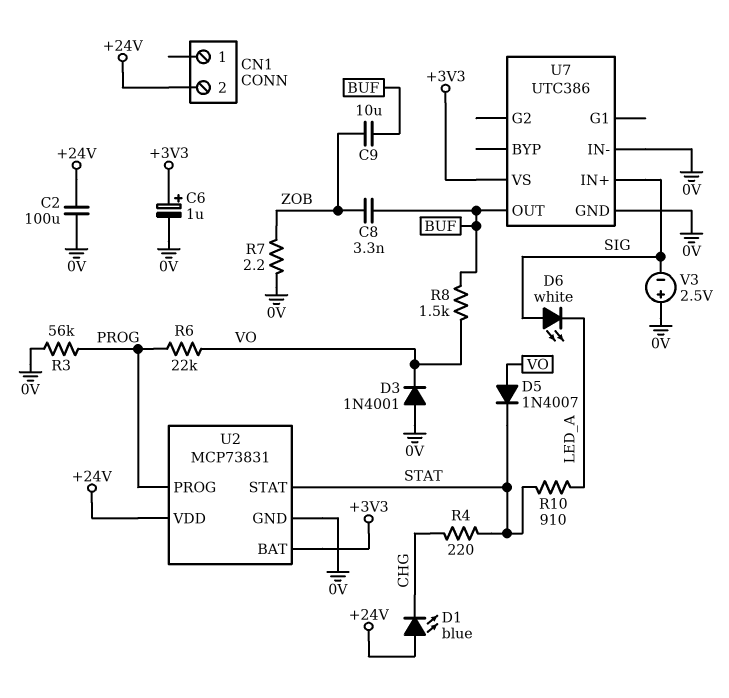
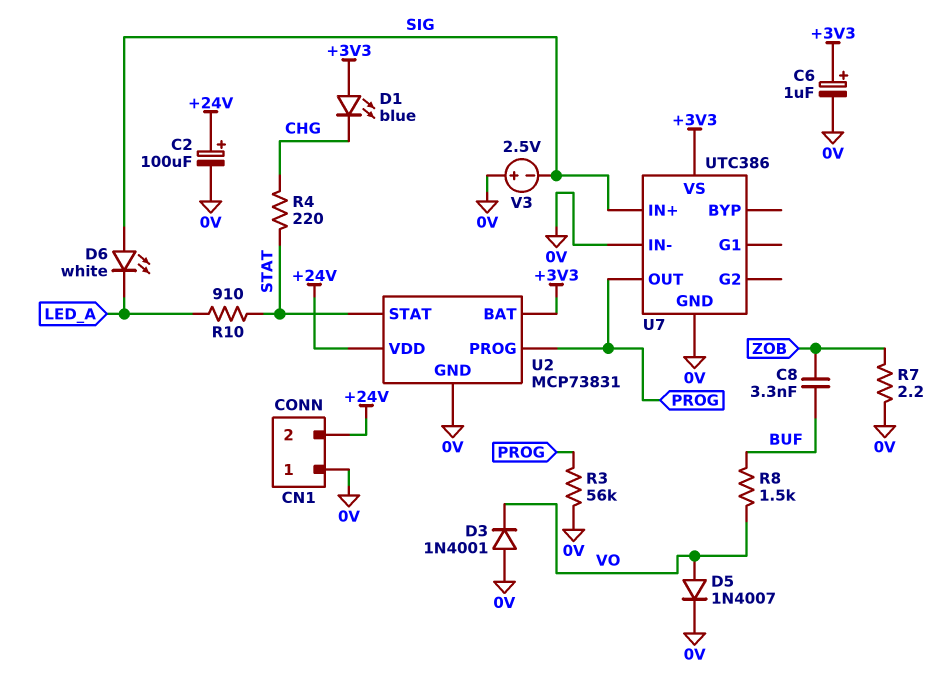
C2: 100uF (+24V, 0V) -> 100uF (plus +24V, minus 0V)
C9: 10uF (BUF, ZOB) -> none
CN1 pin 1: none -> 0V
D1: LED blue (A +24V, K CHG) -> LED blue (A +3V3, K CHG)
D5: diode 1N4007 (A VO, K STAT) -> diode 1N4007 (A VO, K 0V)
R6: 22k (PROG, VO) -> none
U7 pin OUT: BUF -> PROG

